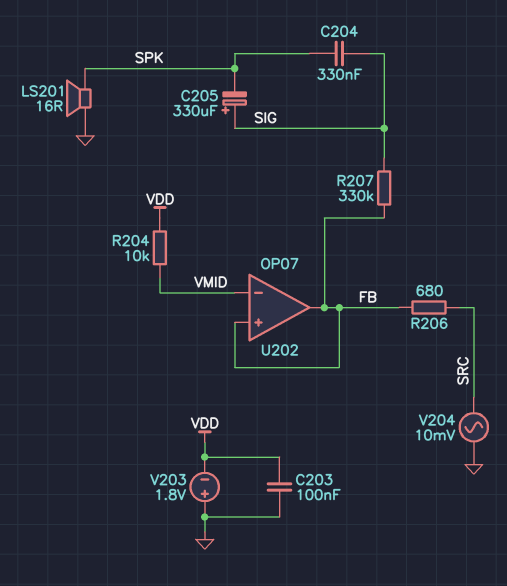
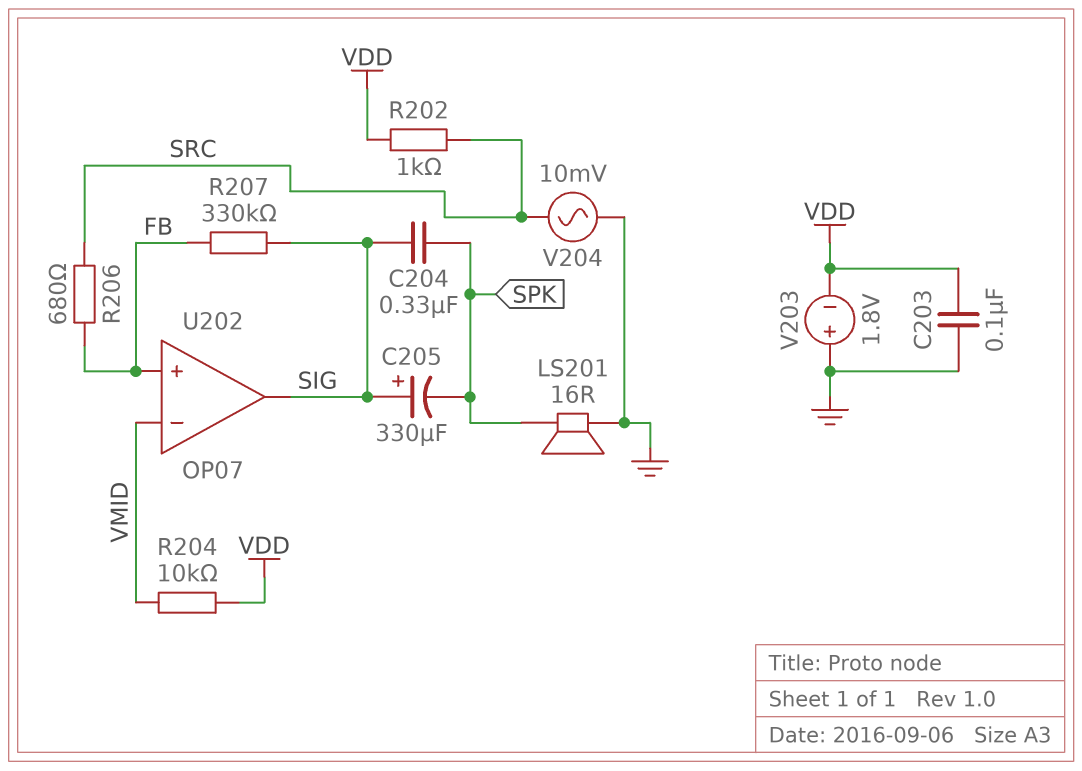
R202: none -> 1k (SRC, VDD)
U202 pin out: FB -> SIG

